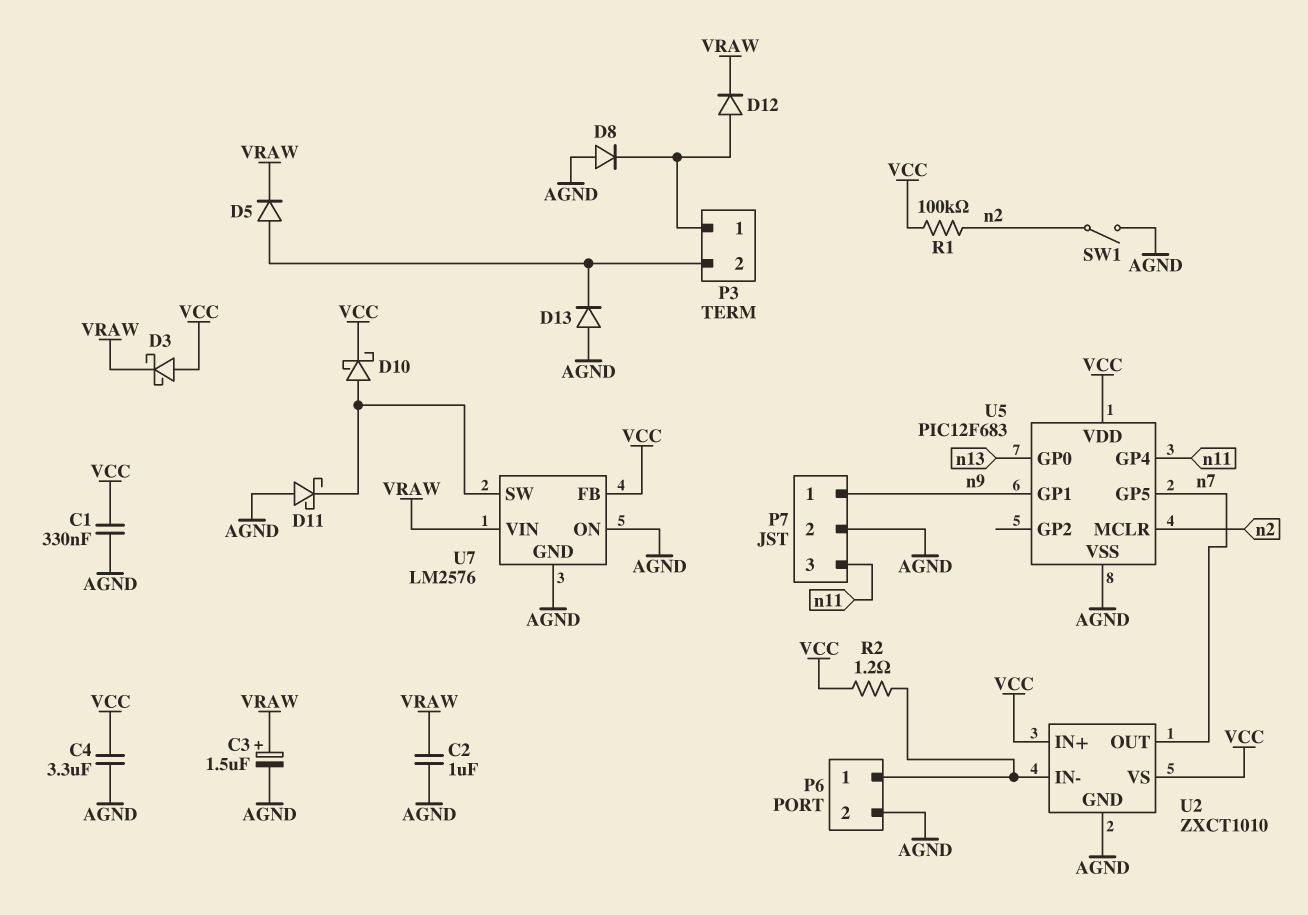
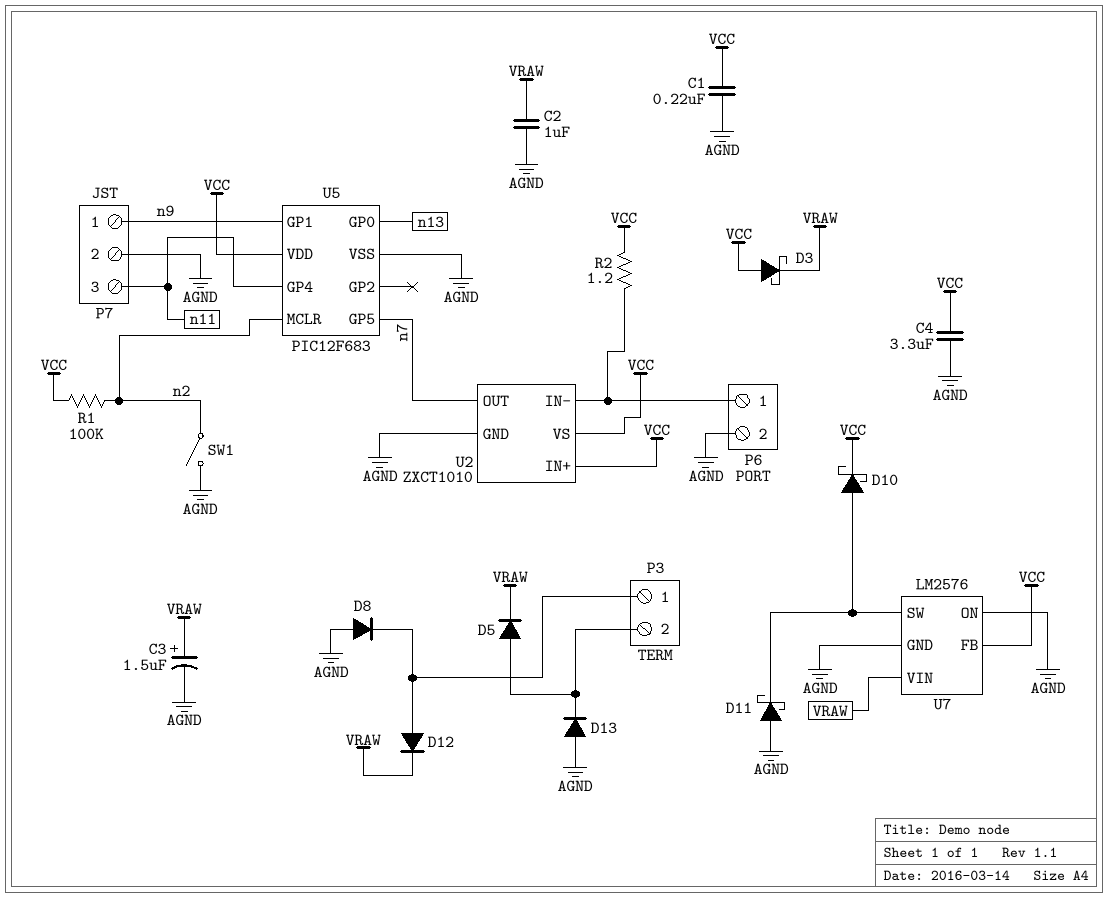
C1: 330nF (AGND, VCC) -> 220nF (AGND, VCC)

